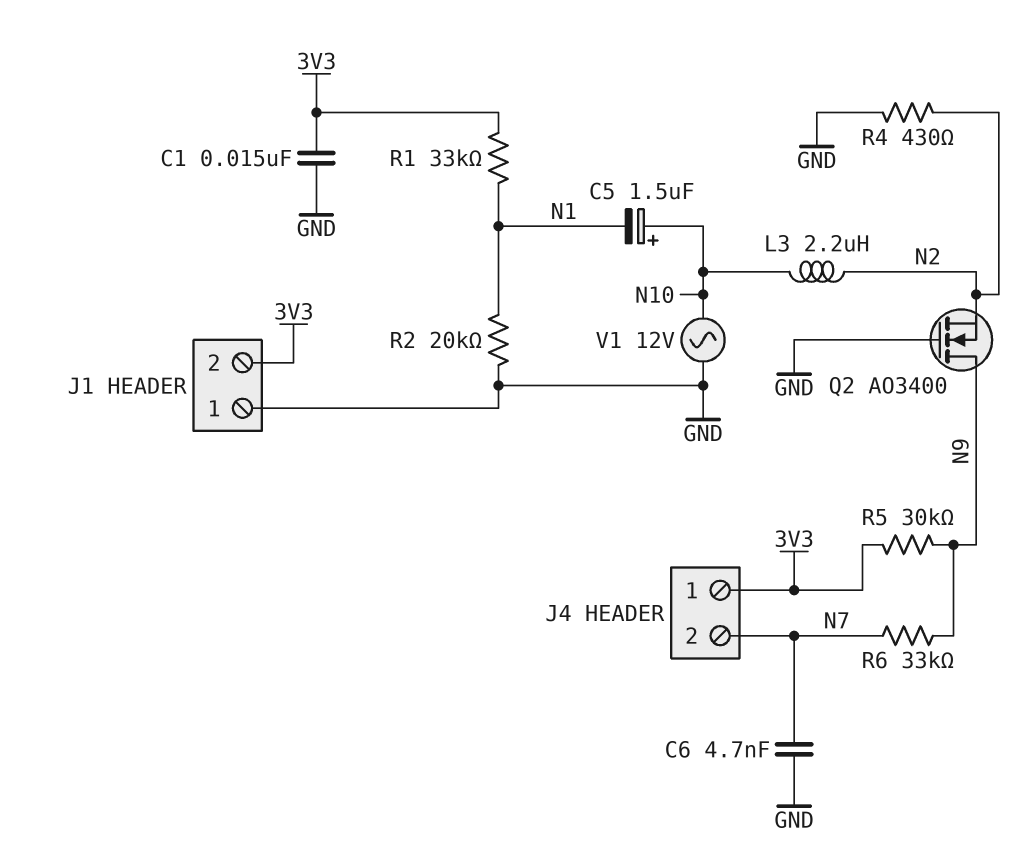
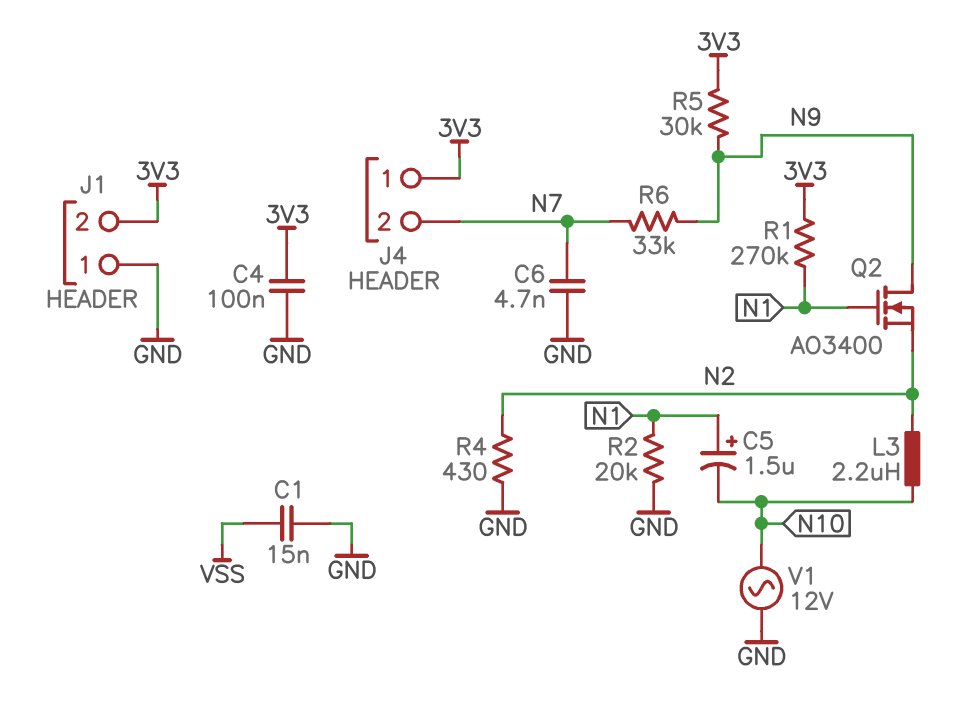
C1: 15nF (3V3, GND) -> 15nF (GND, VSS)
C4: none -> 100nF (3V3, GND)
C5: 1.5uF (plus N10, minus N1) -> 1.5uF (plus N1, minus N10)
Q2: NMOS AO3400 (G GND, D N9, S N2) -> NMOS AO3400 (G N1, D N9, S N2)
R1: 33k (3V3, N1) -> 270k (3V3, N1)

